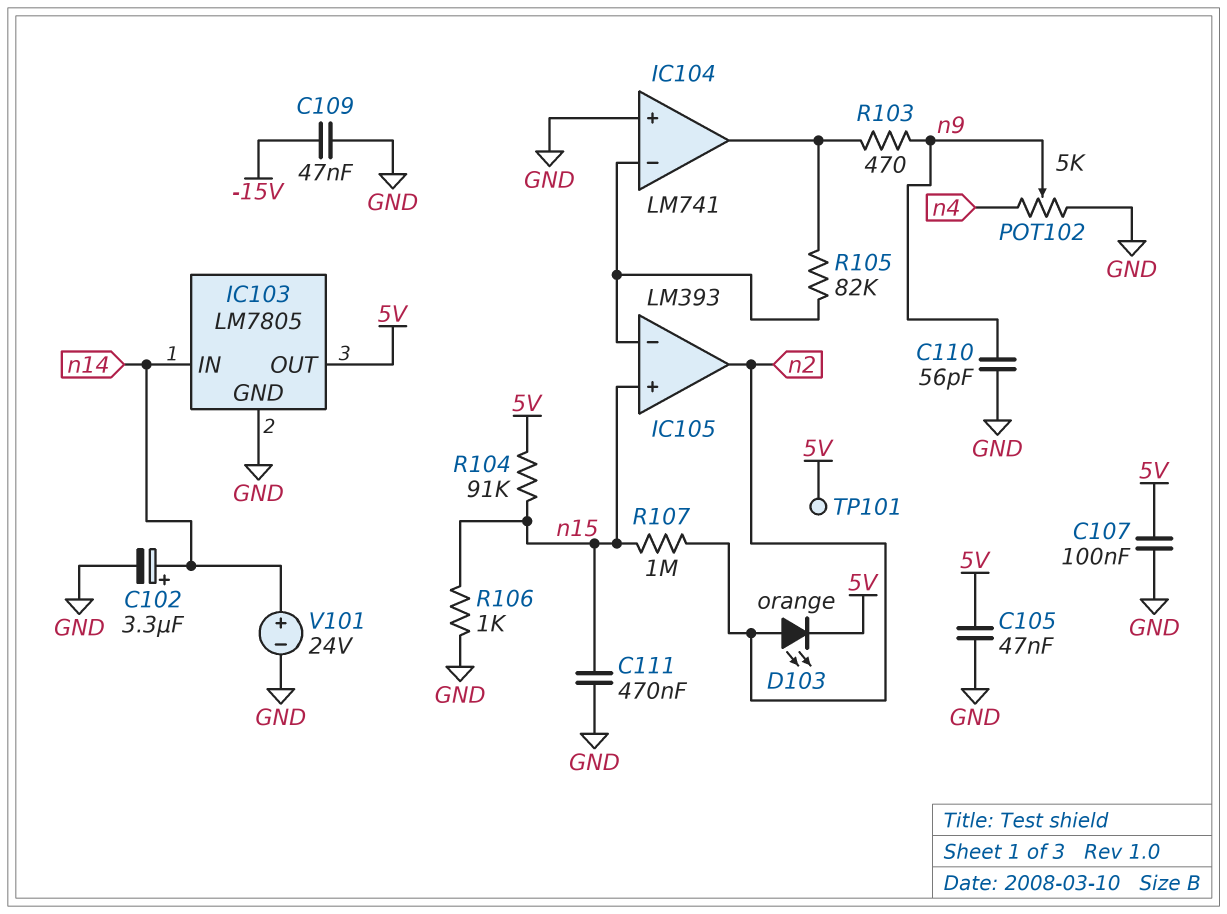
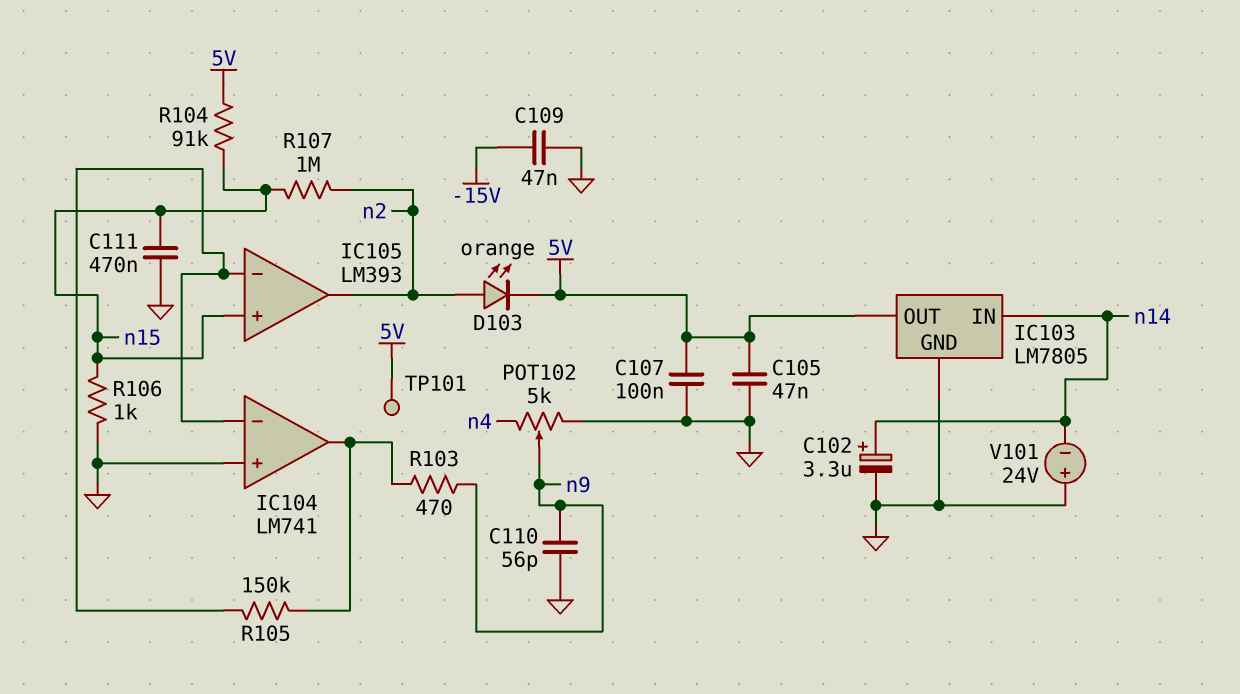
R105: 82k (IC104/in-, IC104/out) -> 150k (IC104/in-, IC104/out)
V101: 24V (plus n14, minus GND) -> 24V (plus GND, minus n14)

